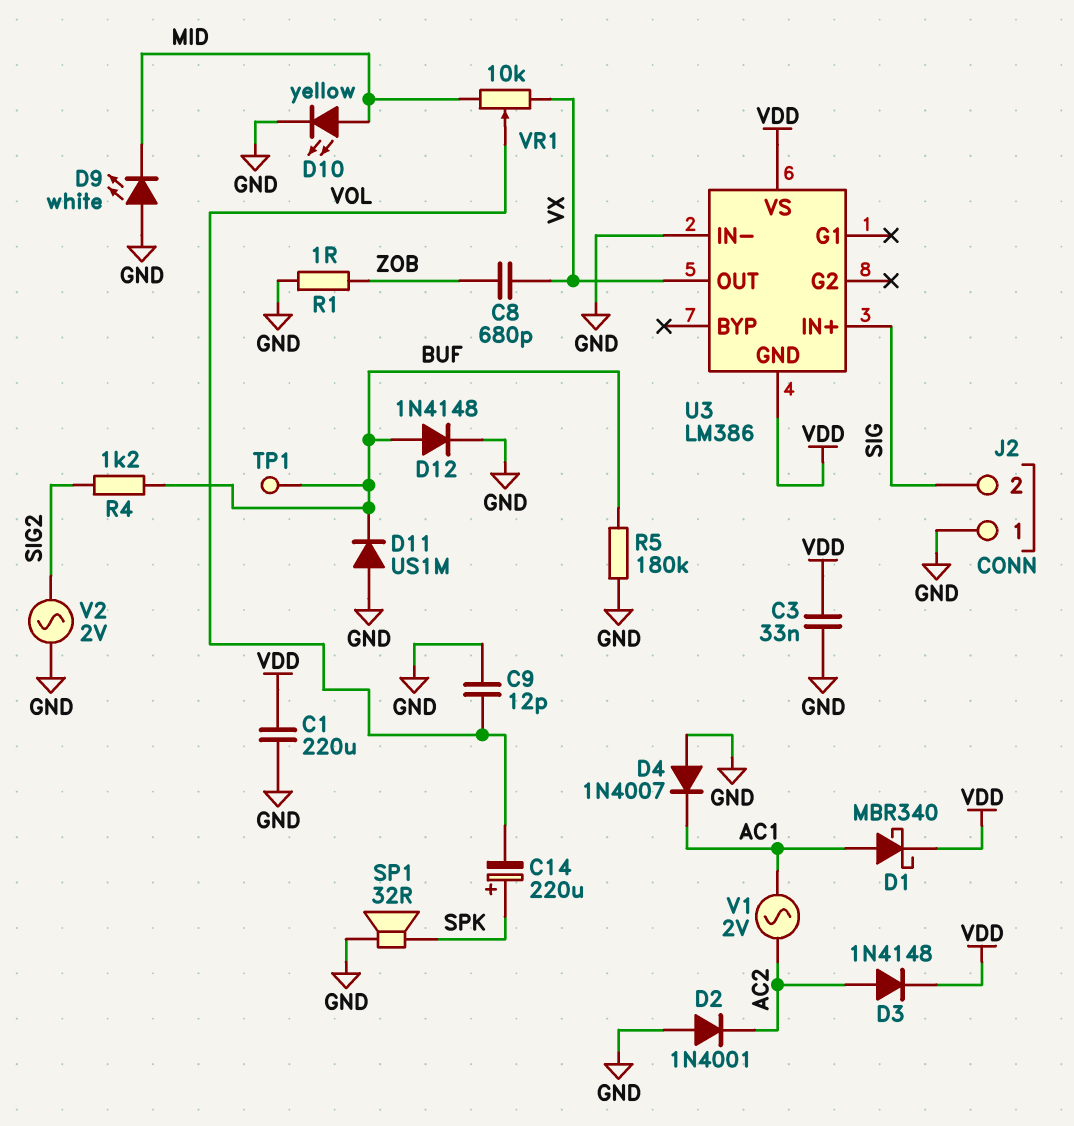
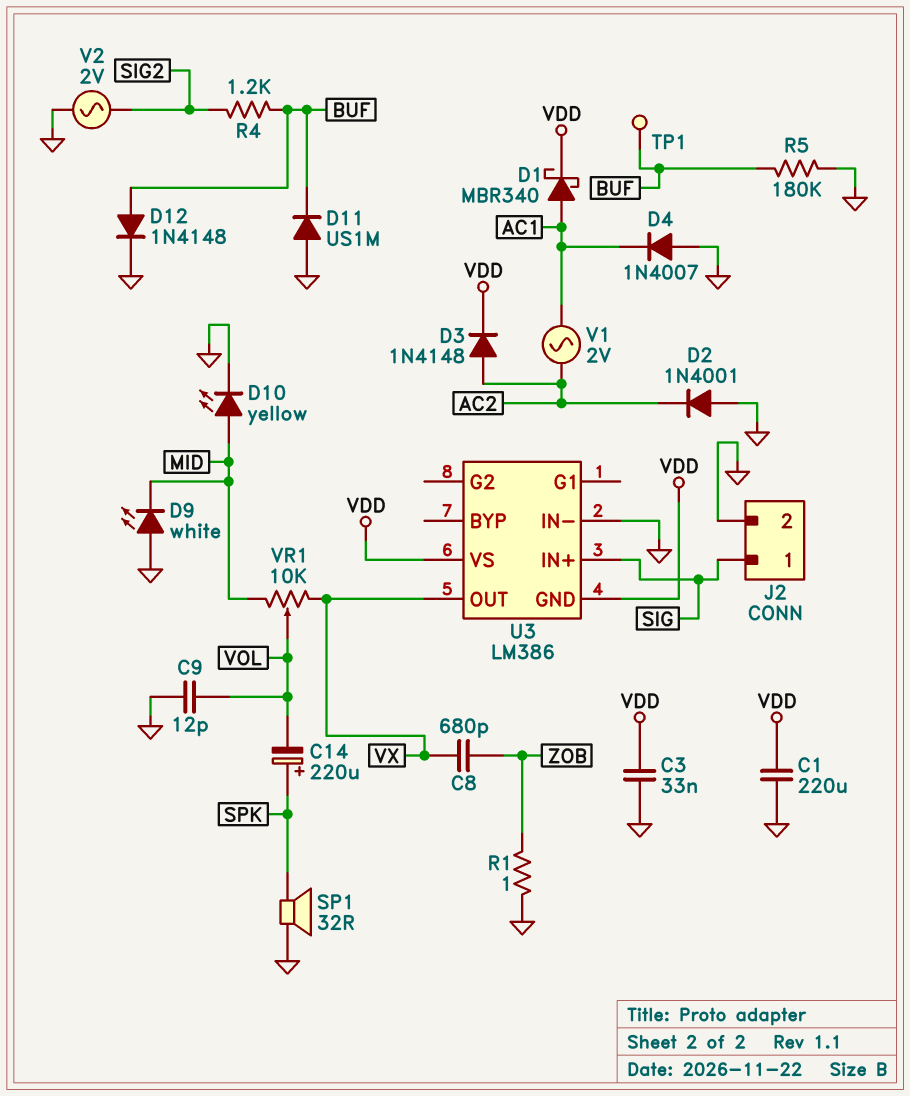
J2 pin 1: GND -> SIG
J2 pin 2: SIG -> GND

